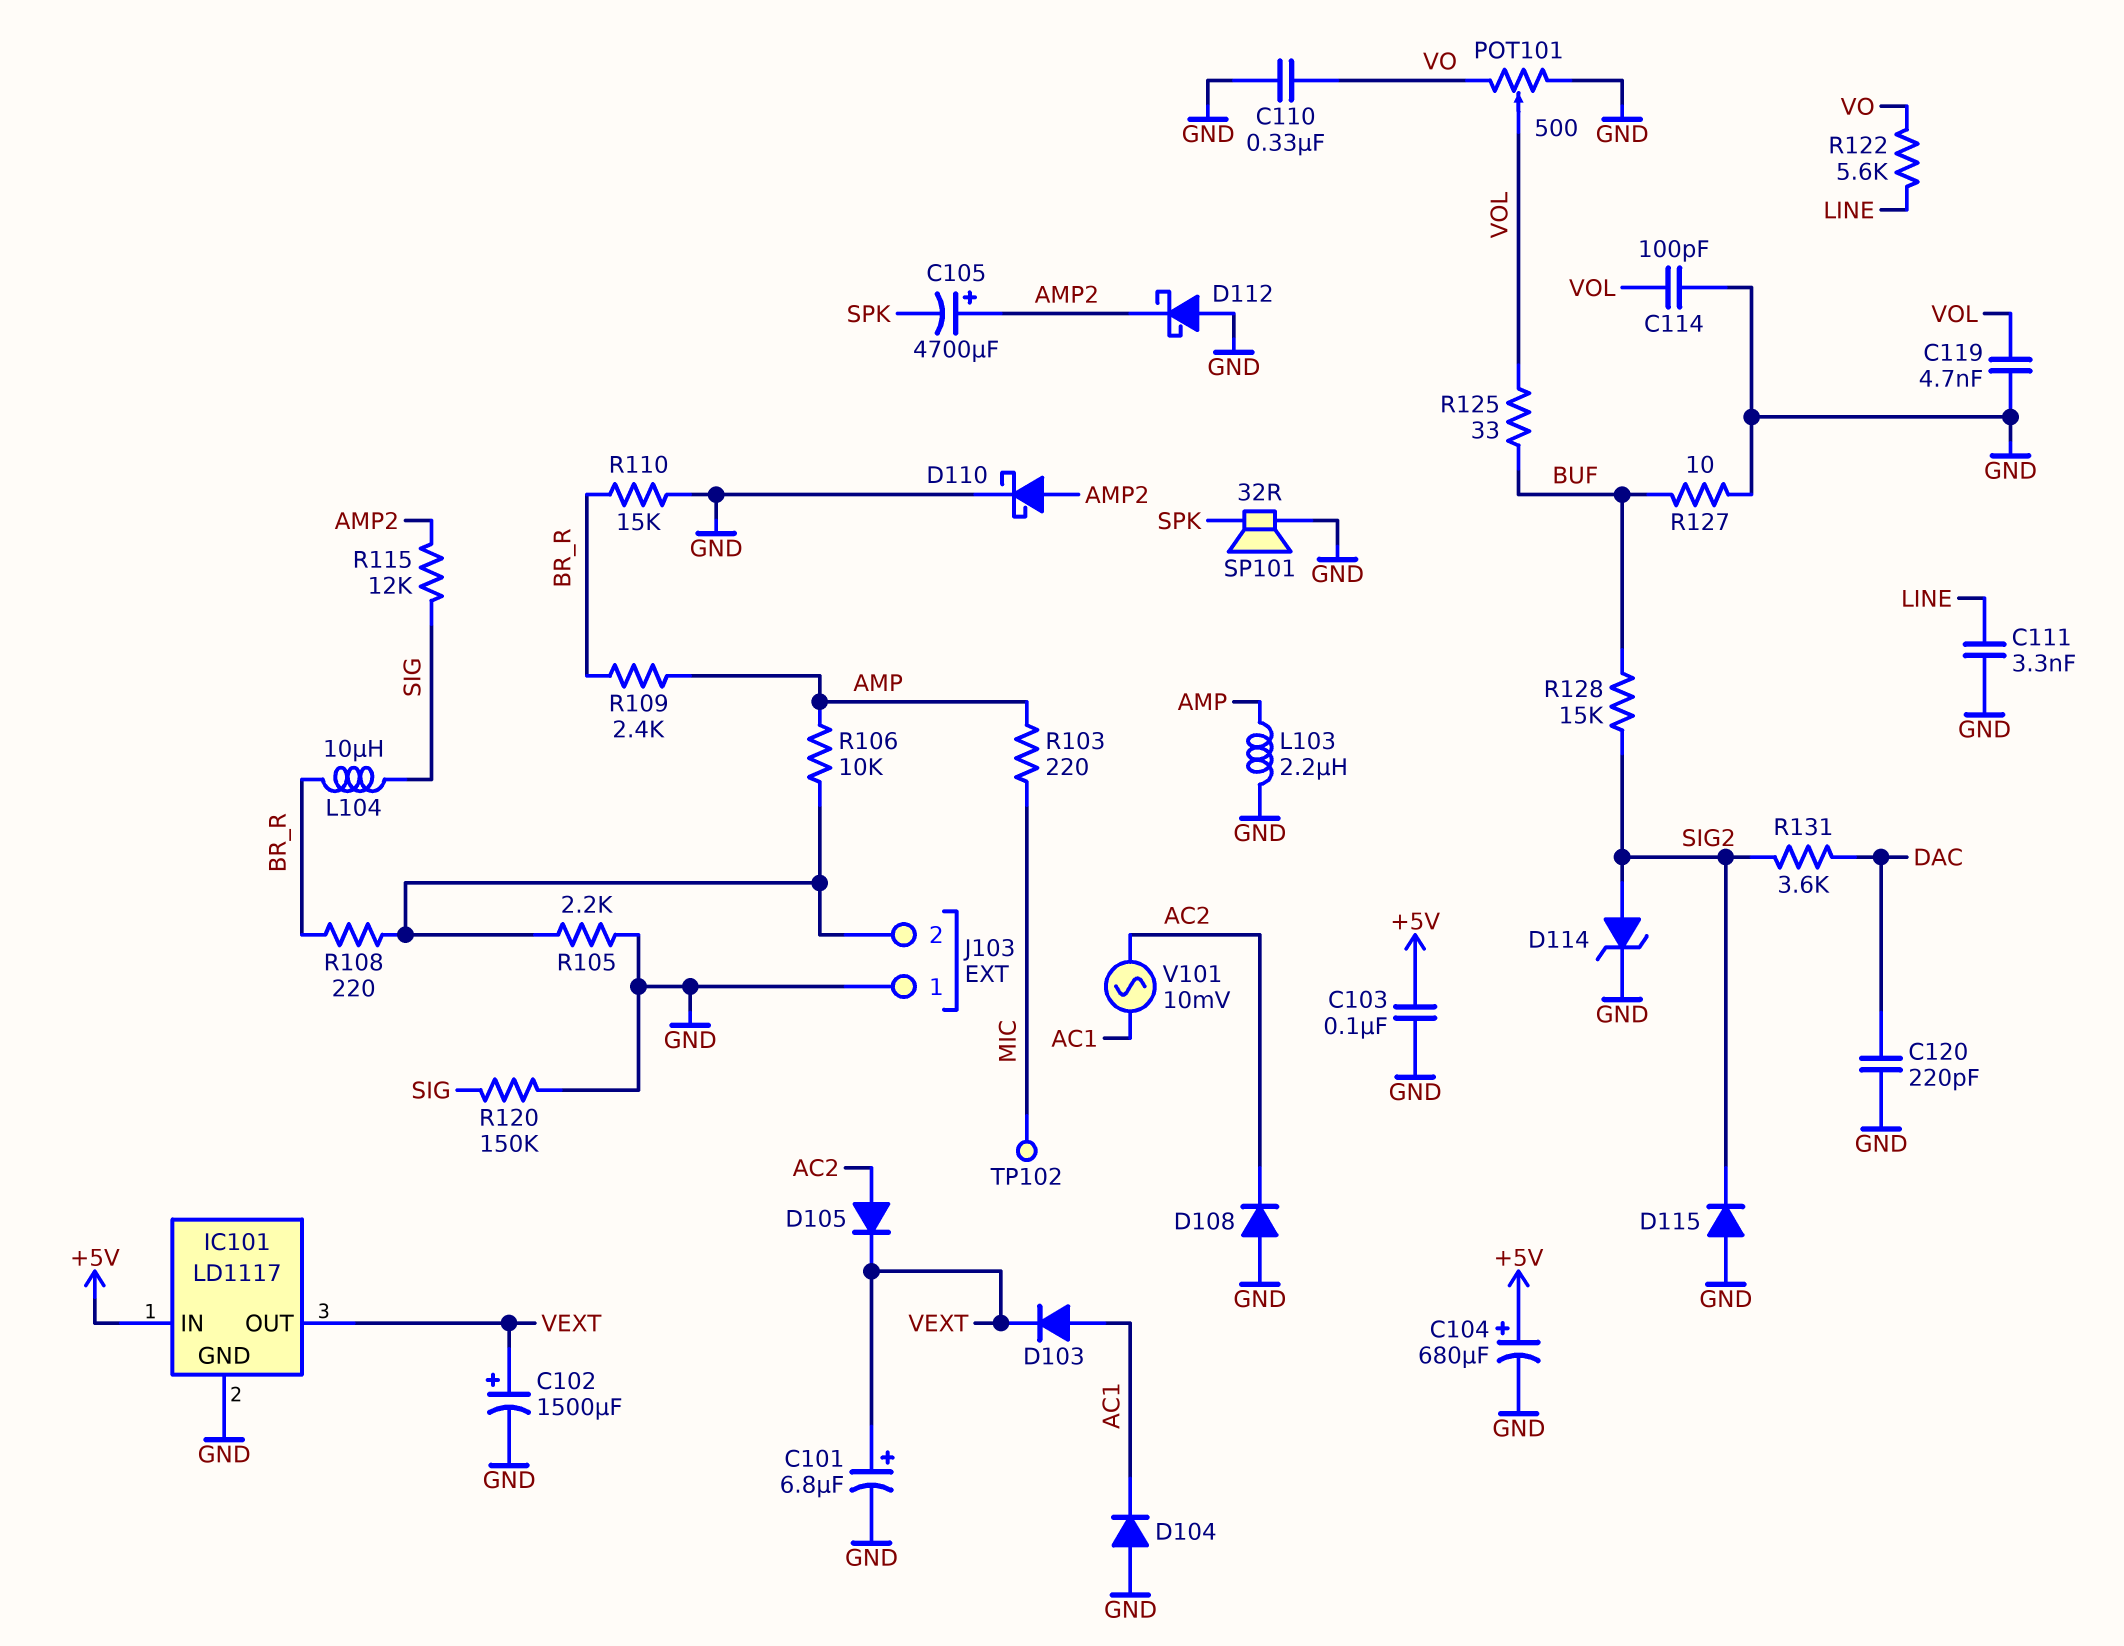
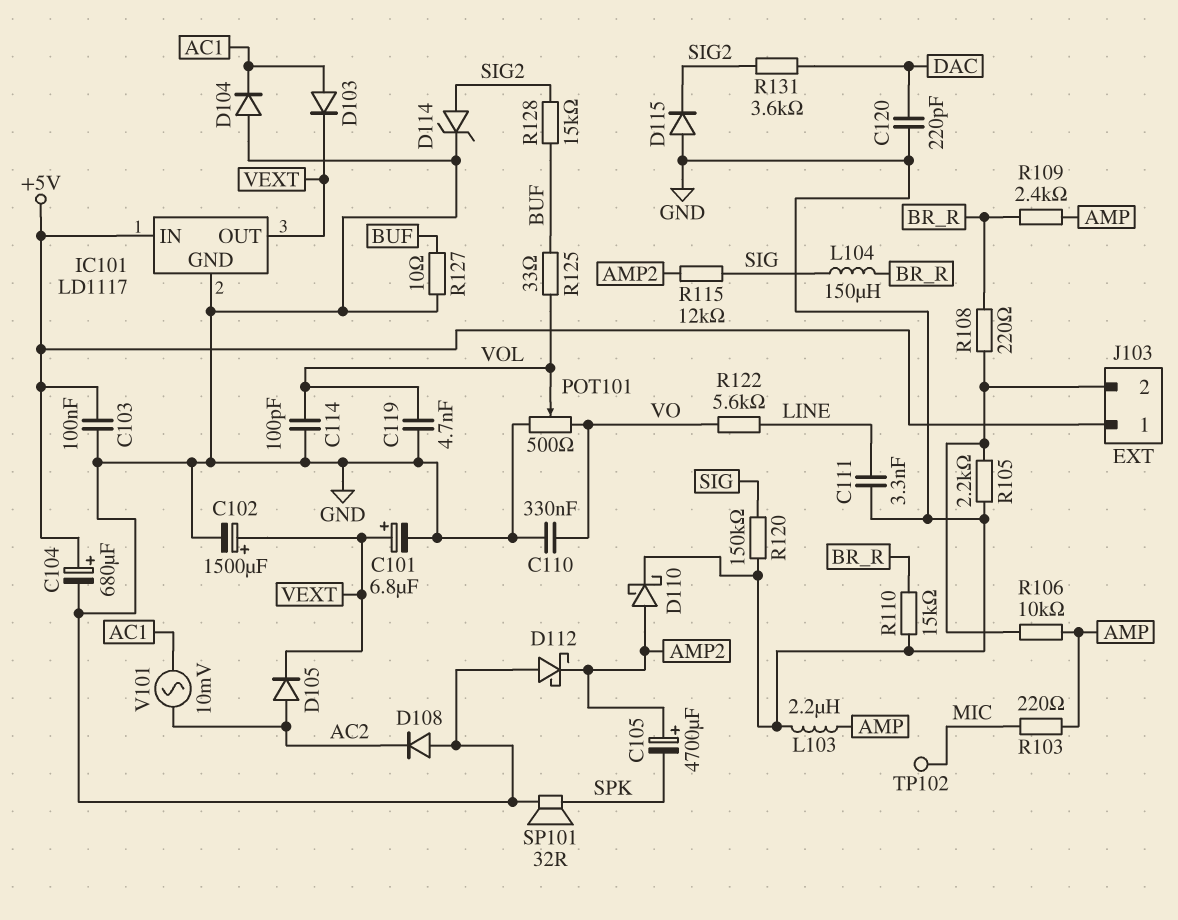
J103 pin 1: GND -> +5V
L104: 10uH (BR_R, SIG) -> 150uH (BR_R, SIG)

